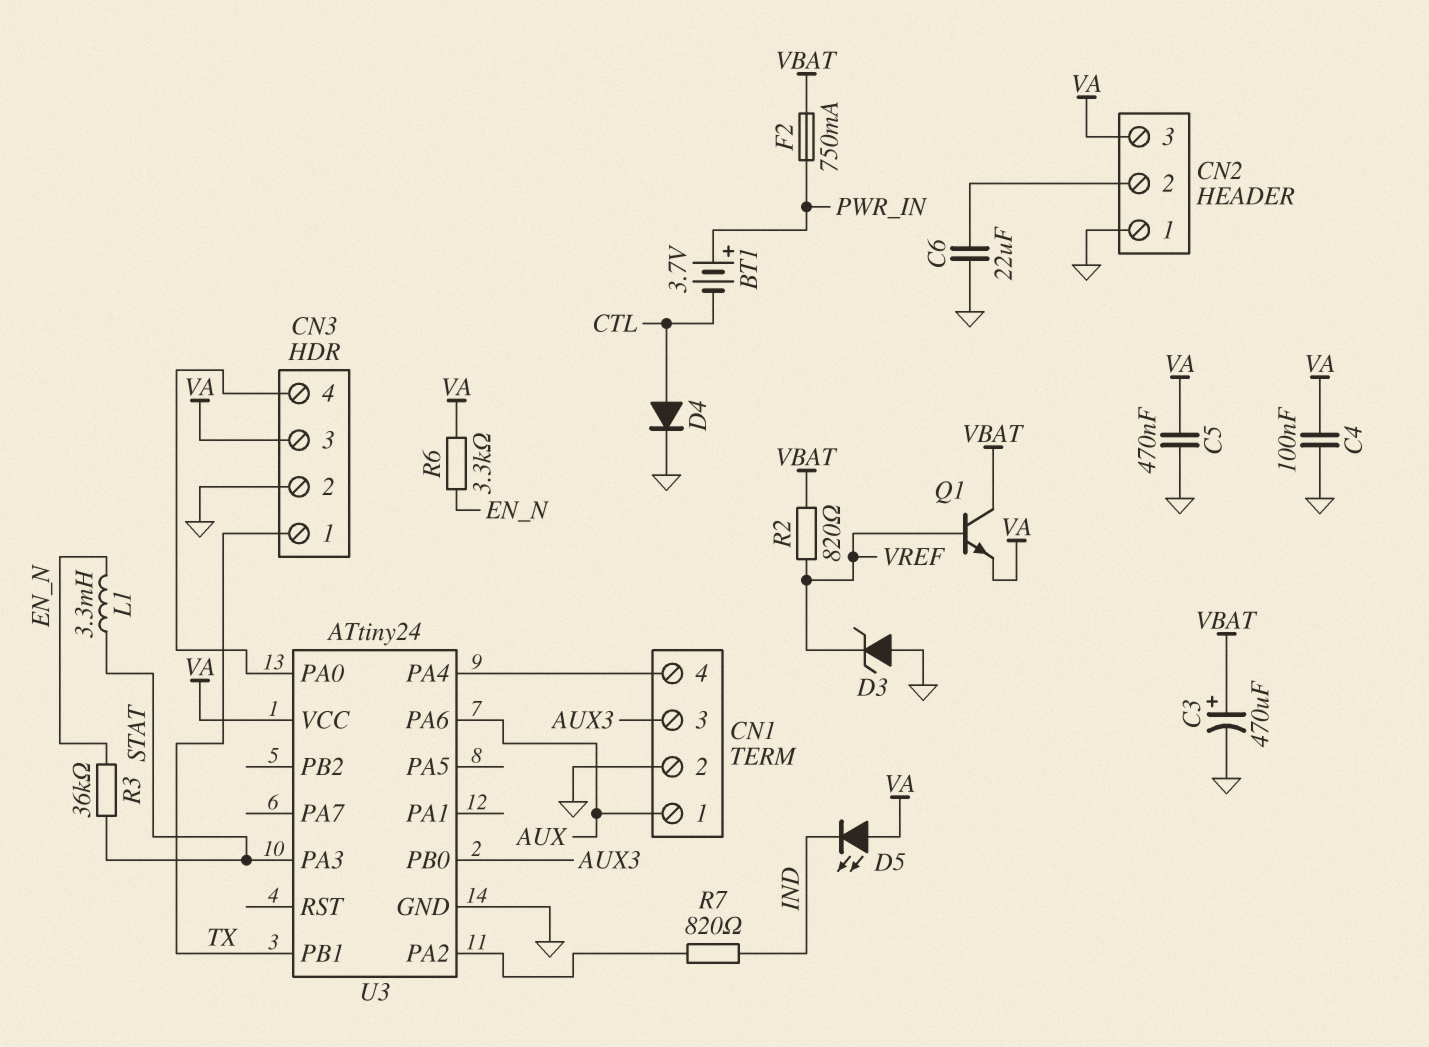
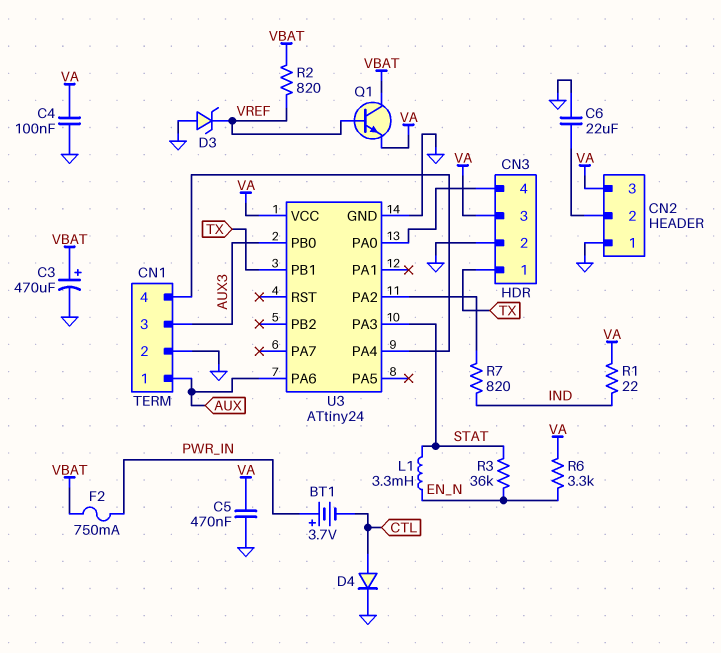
D5: LED (A VA, K IND) -> none
R1: none -> 22 (IND, VA)

